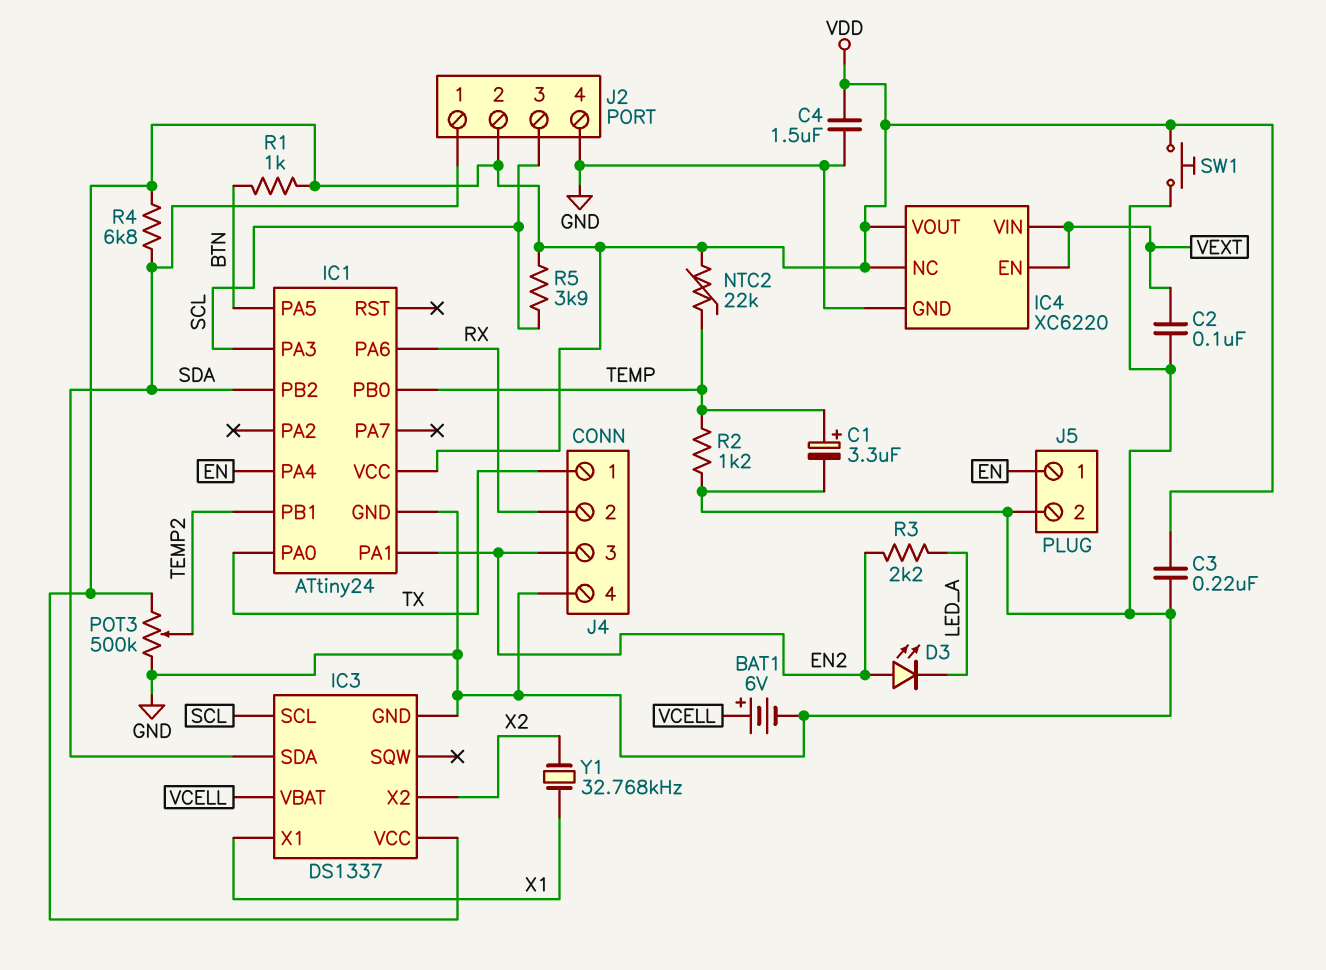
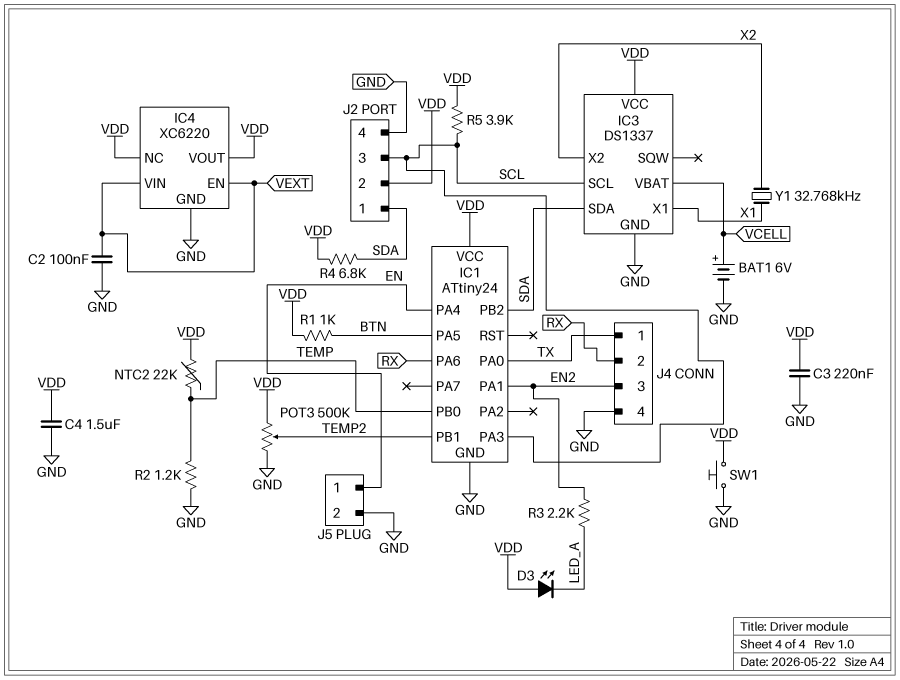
C1: 3.3uF (plus TEMP, minus GND) -> none
D3: LED (A EN2, K LED_A) -> LED (A VDD, K LED_A)

